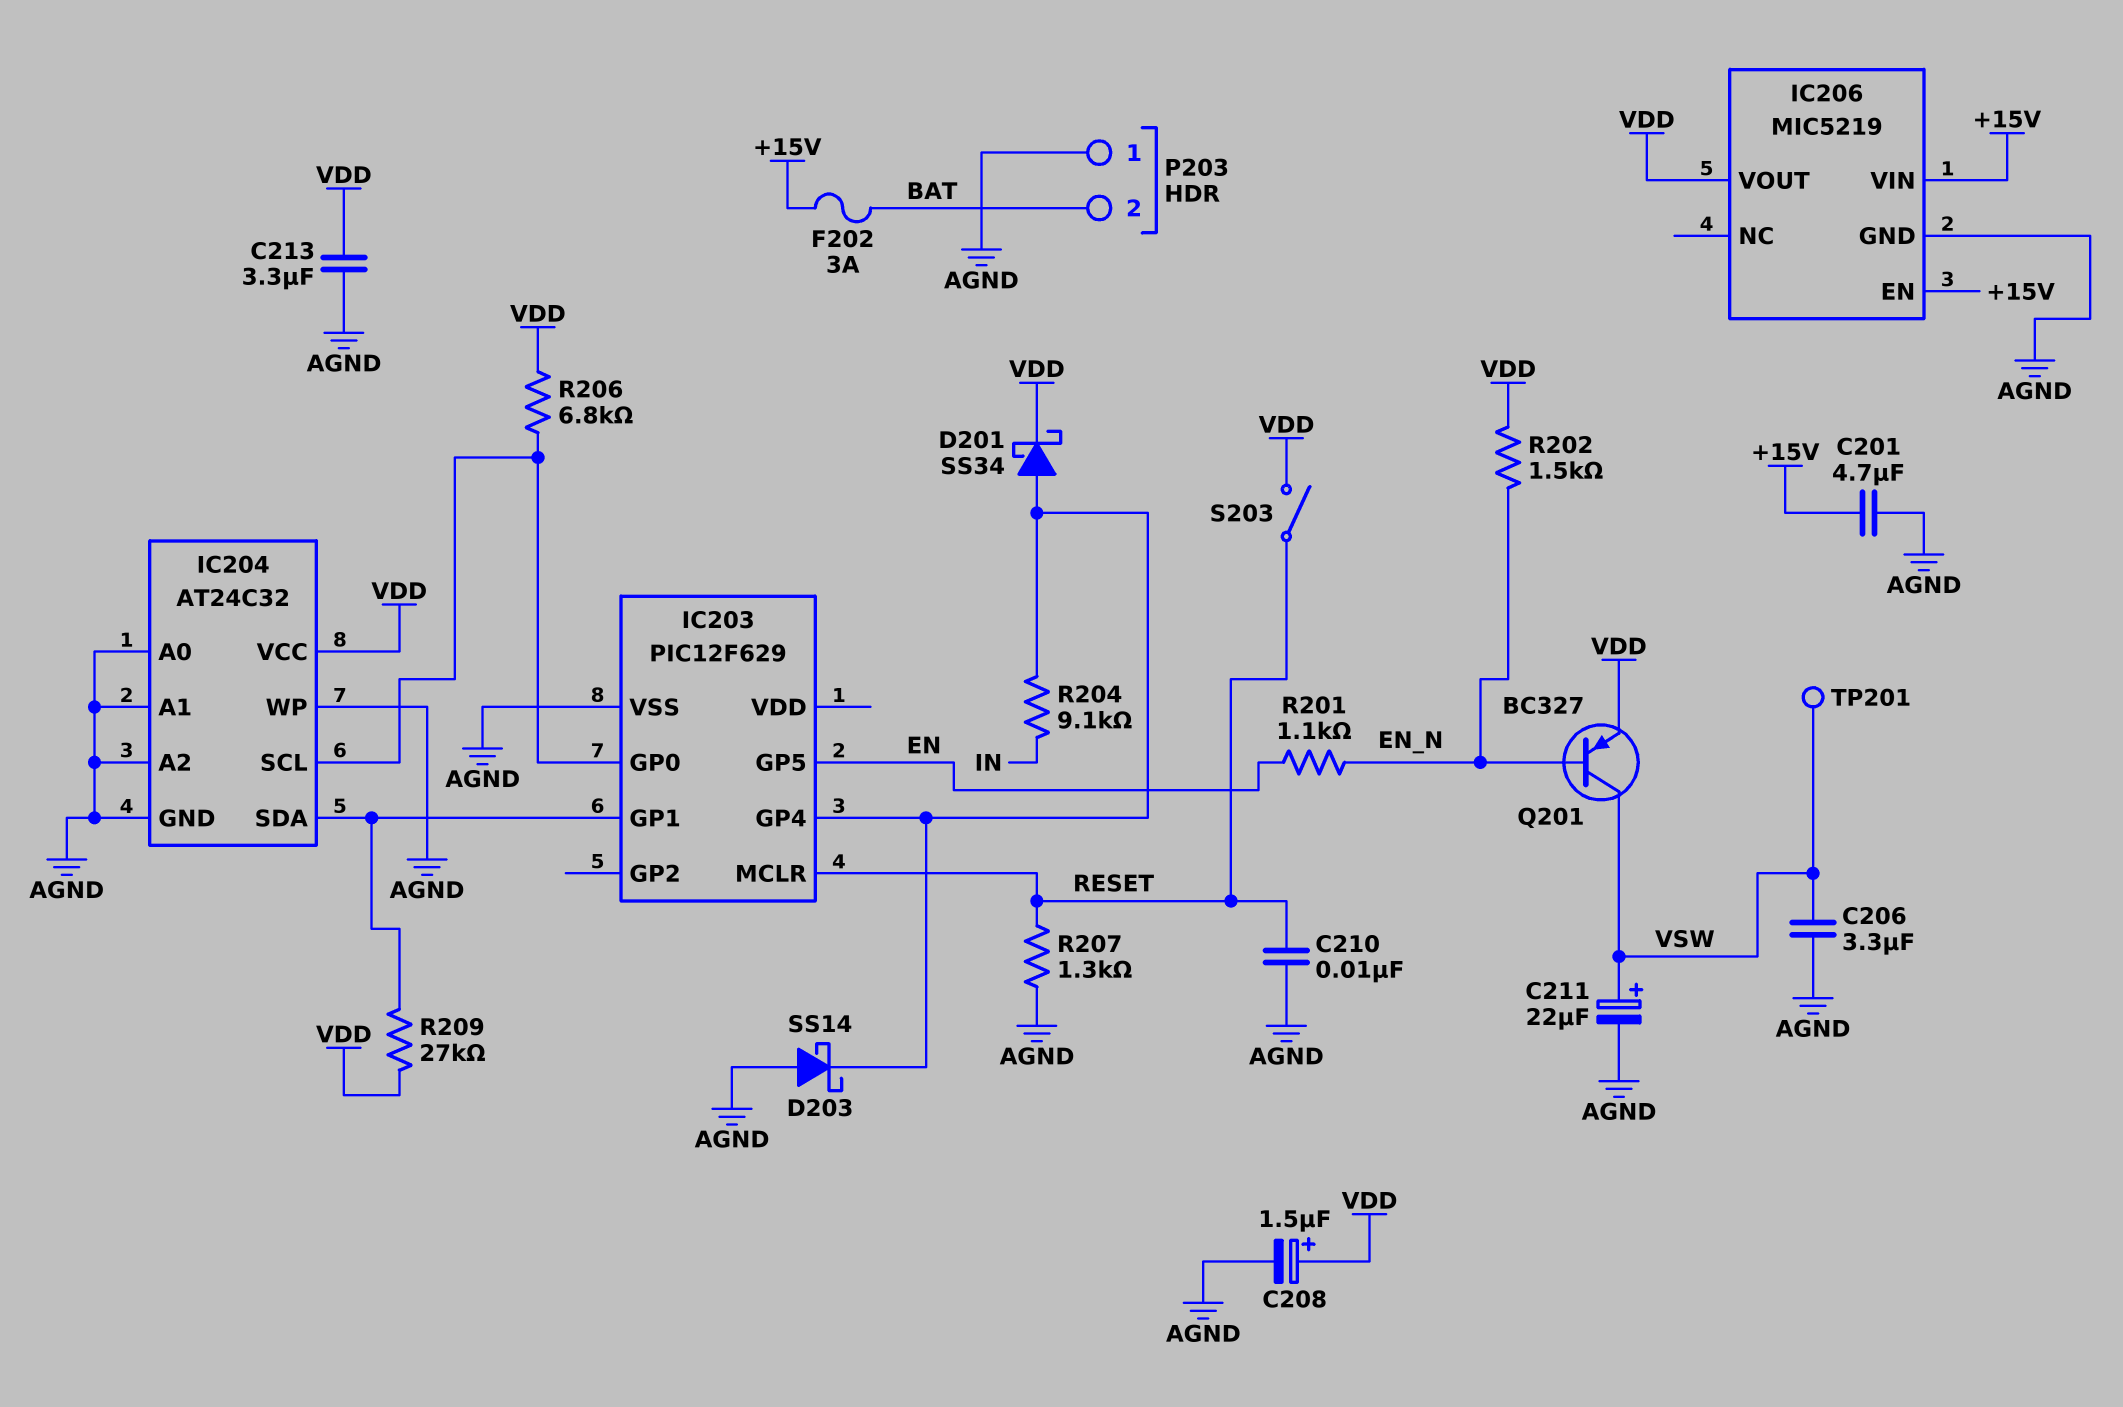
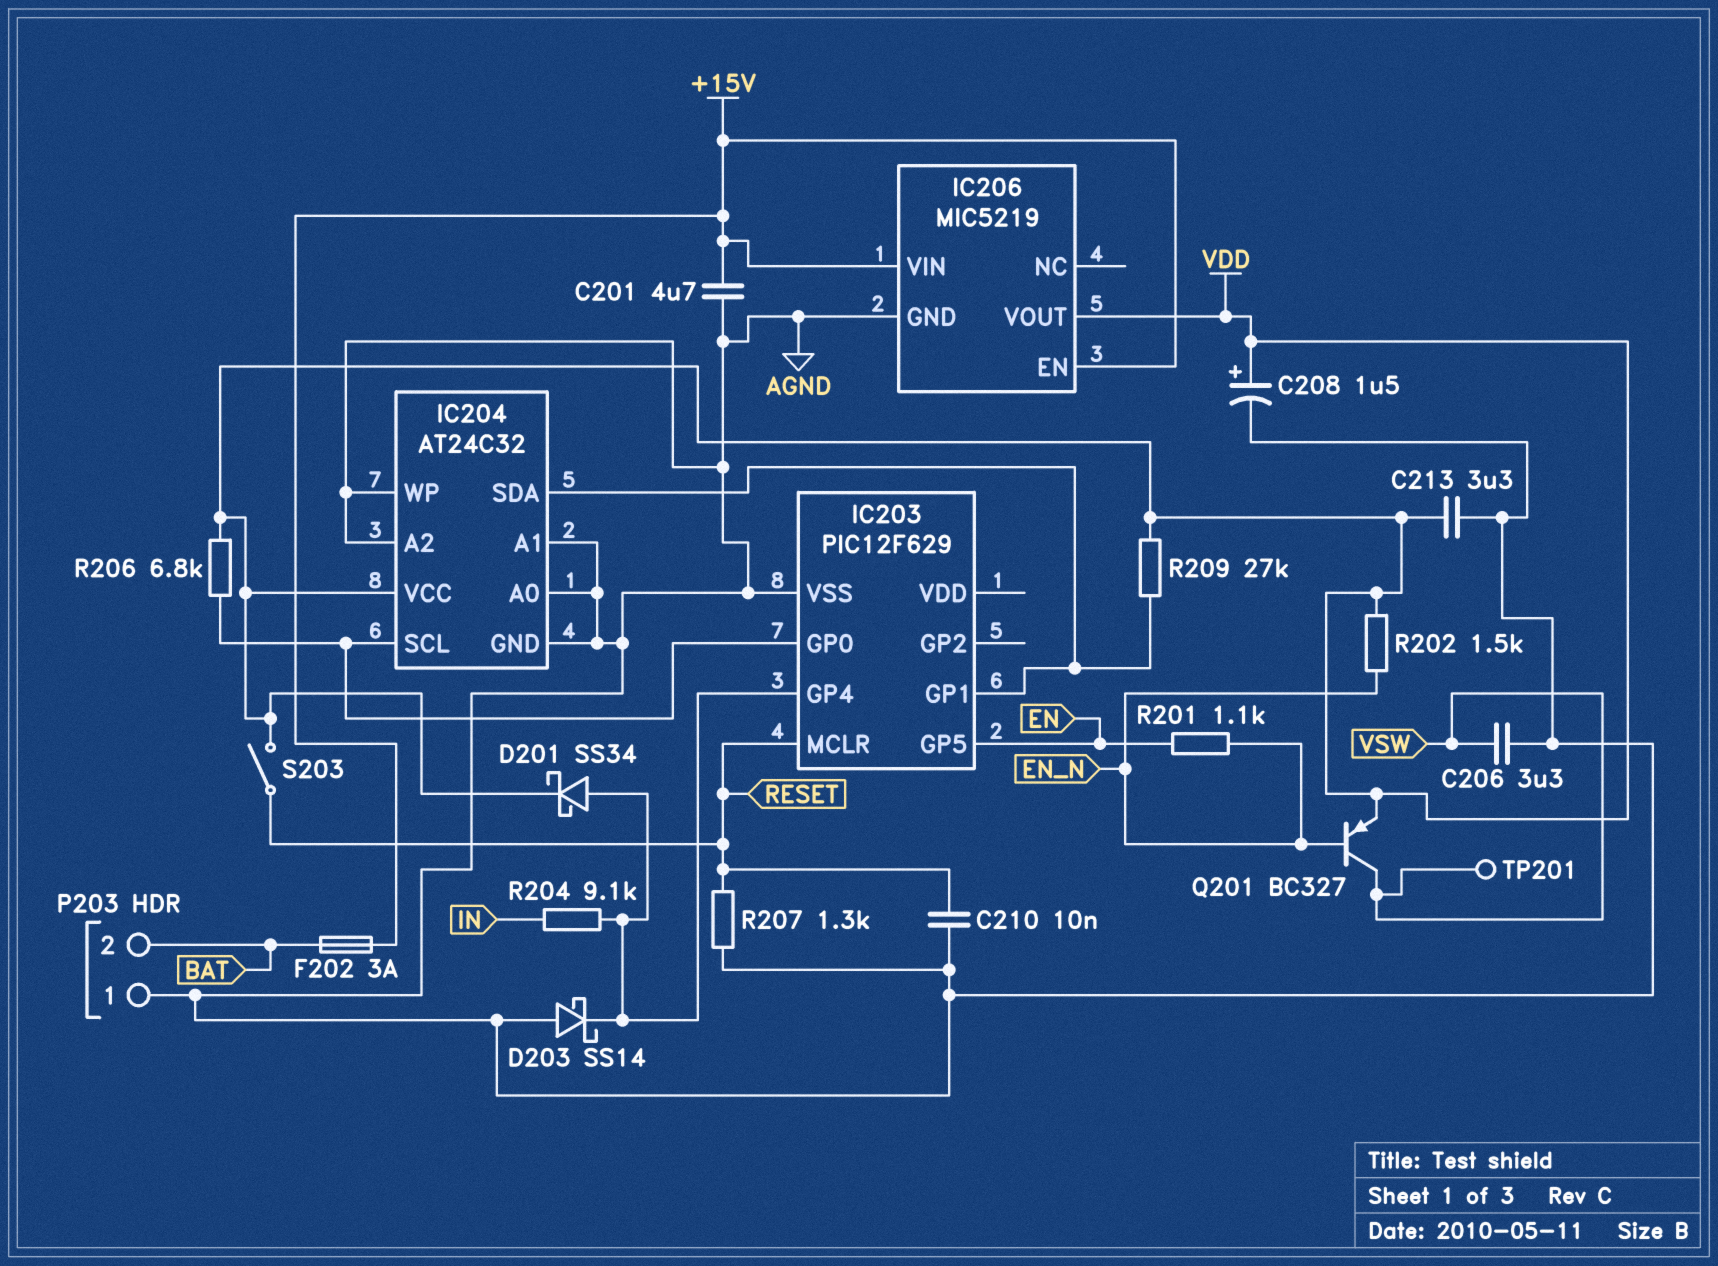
C211: 22uF (plus VSW, minus AGND) -> none

